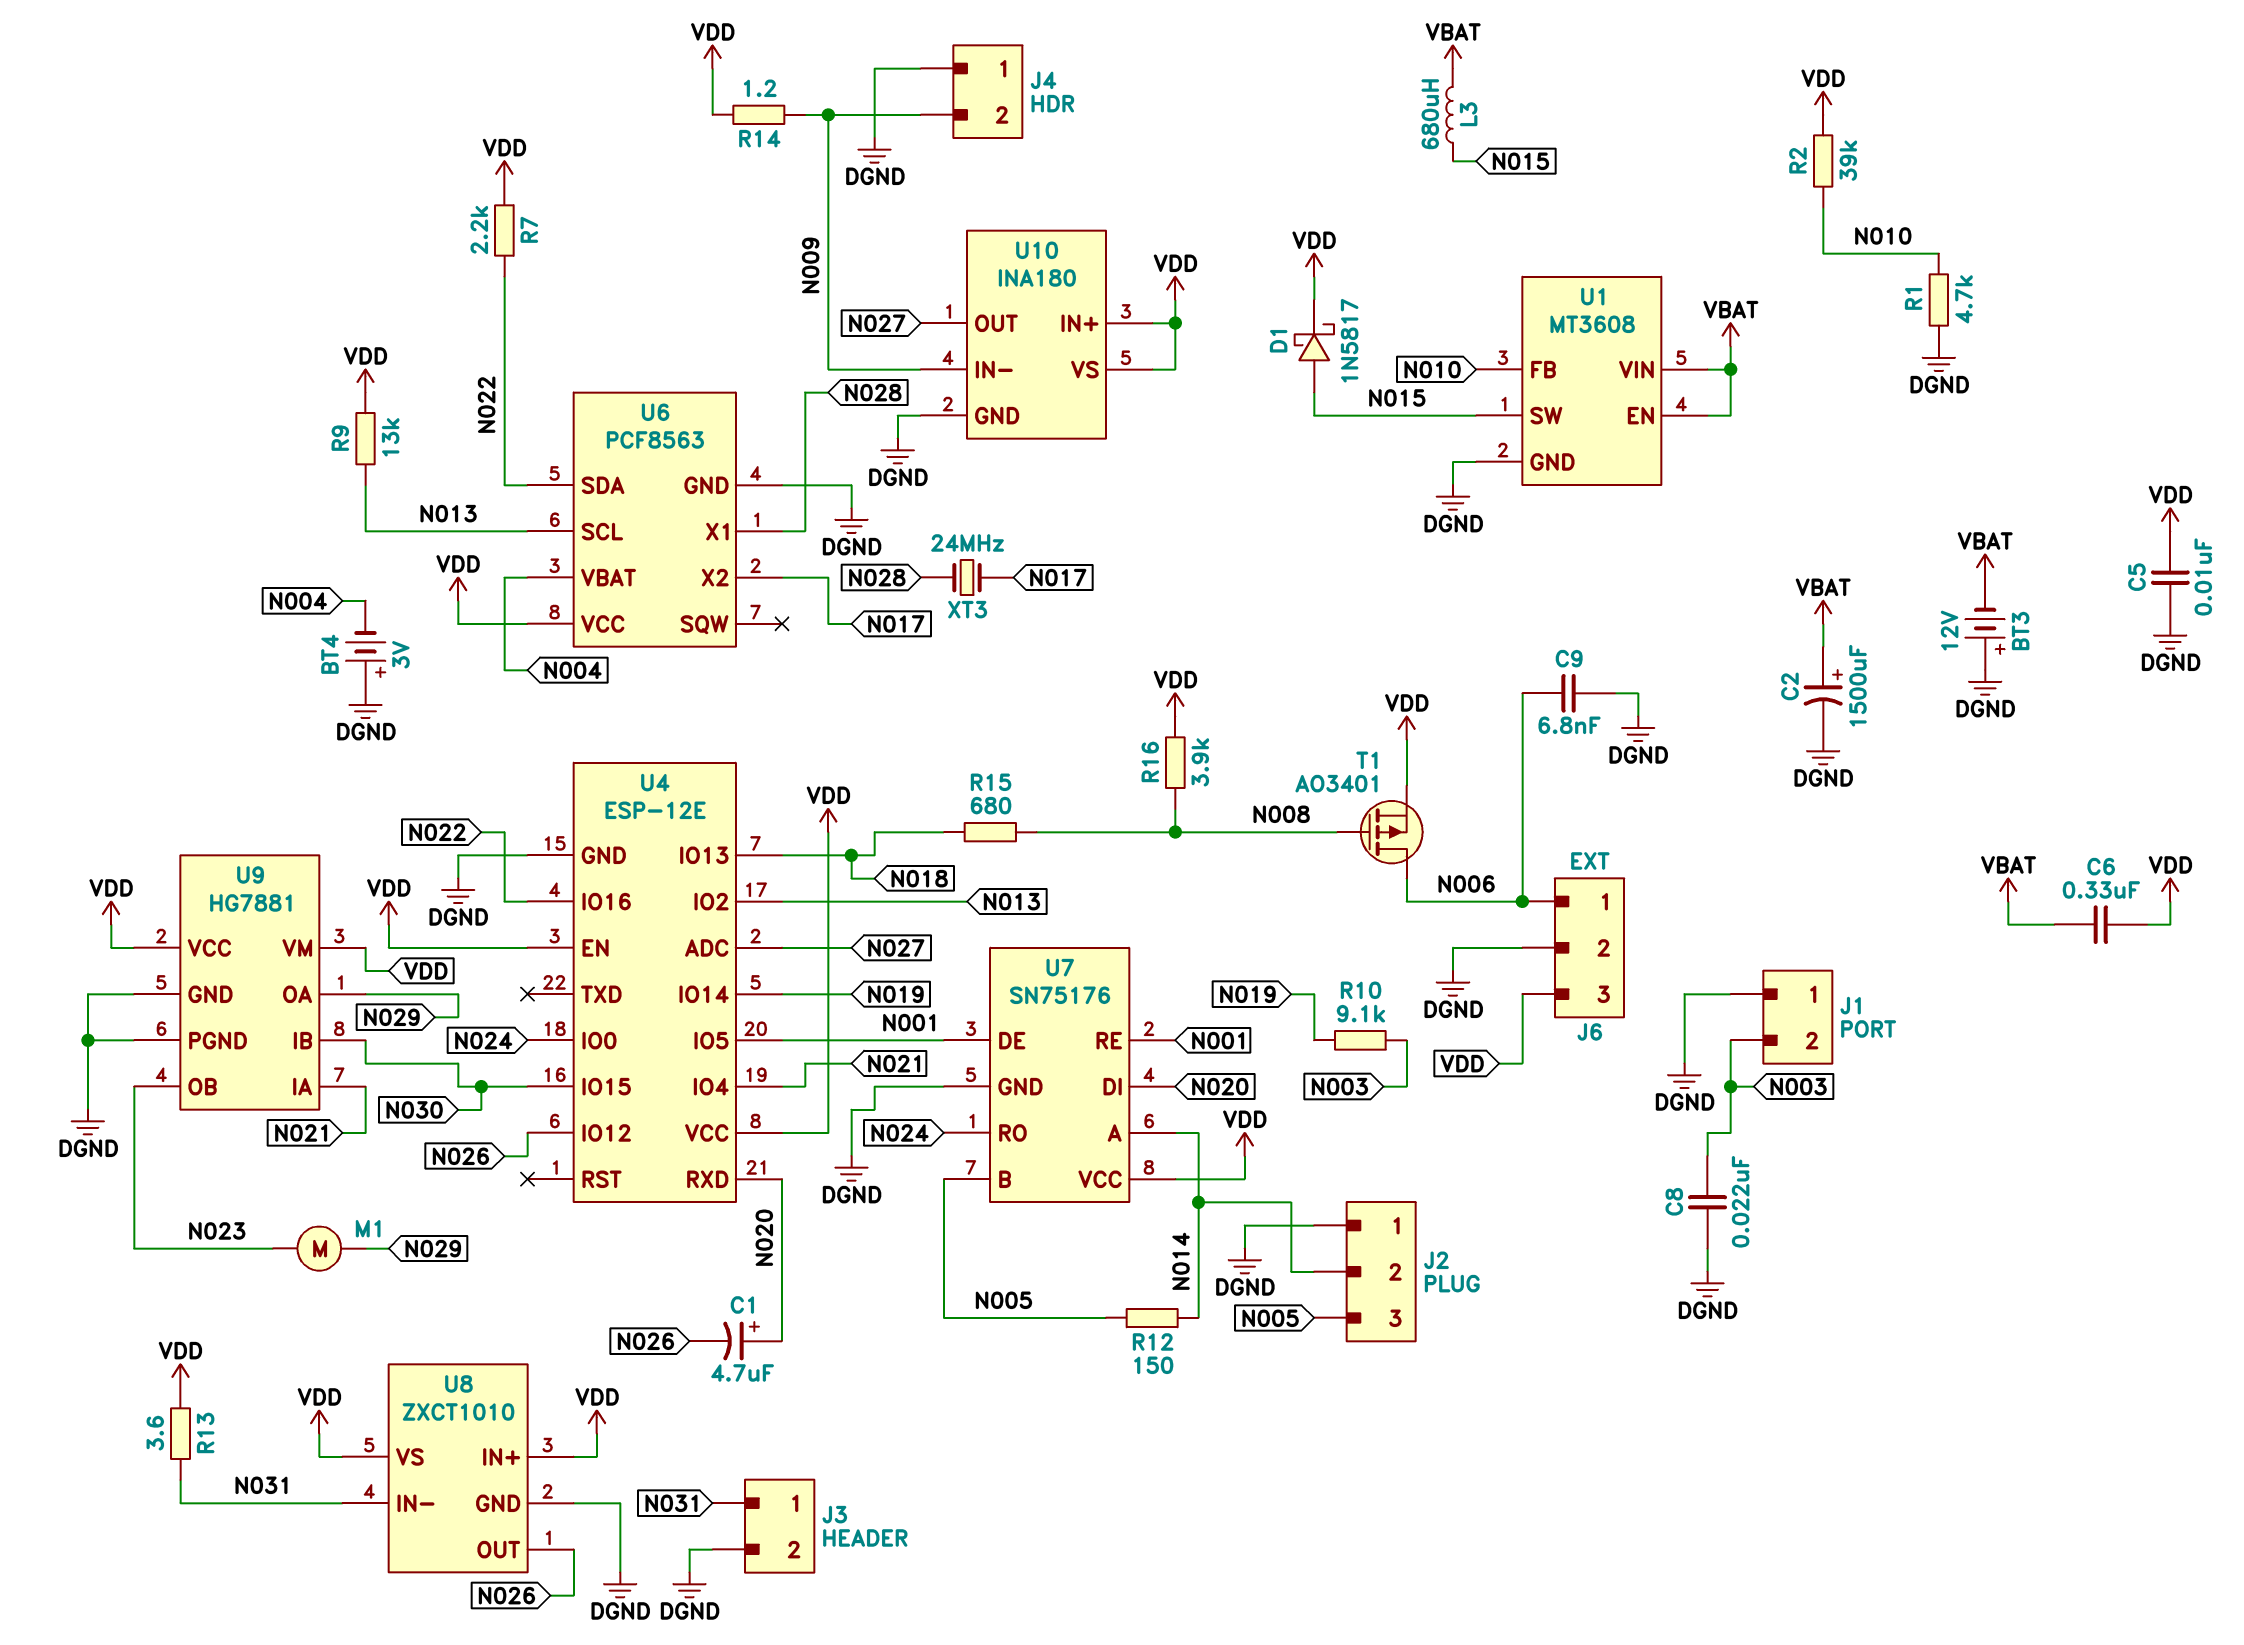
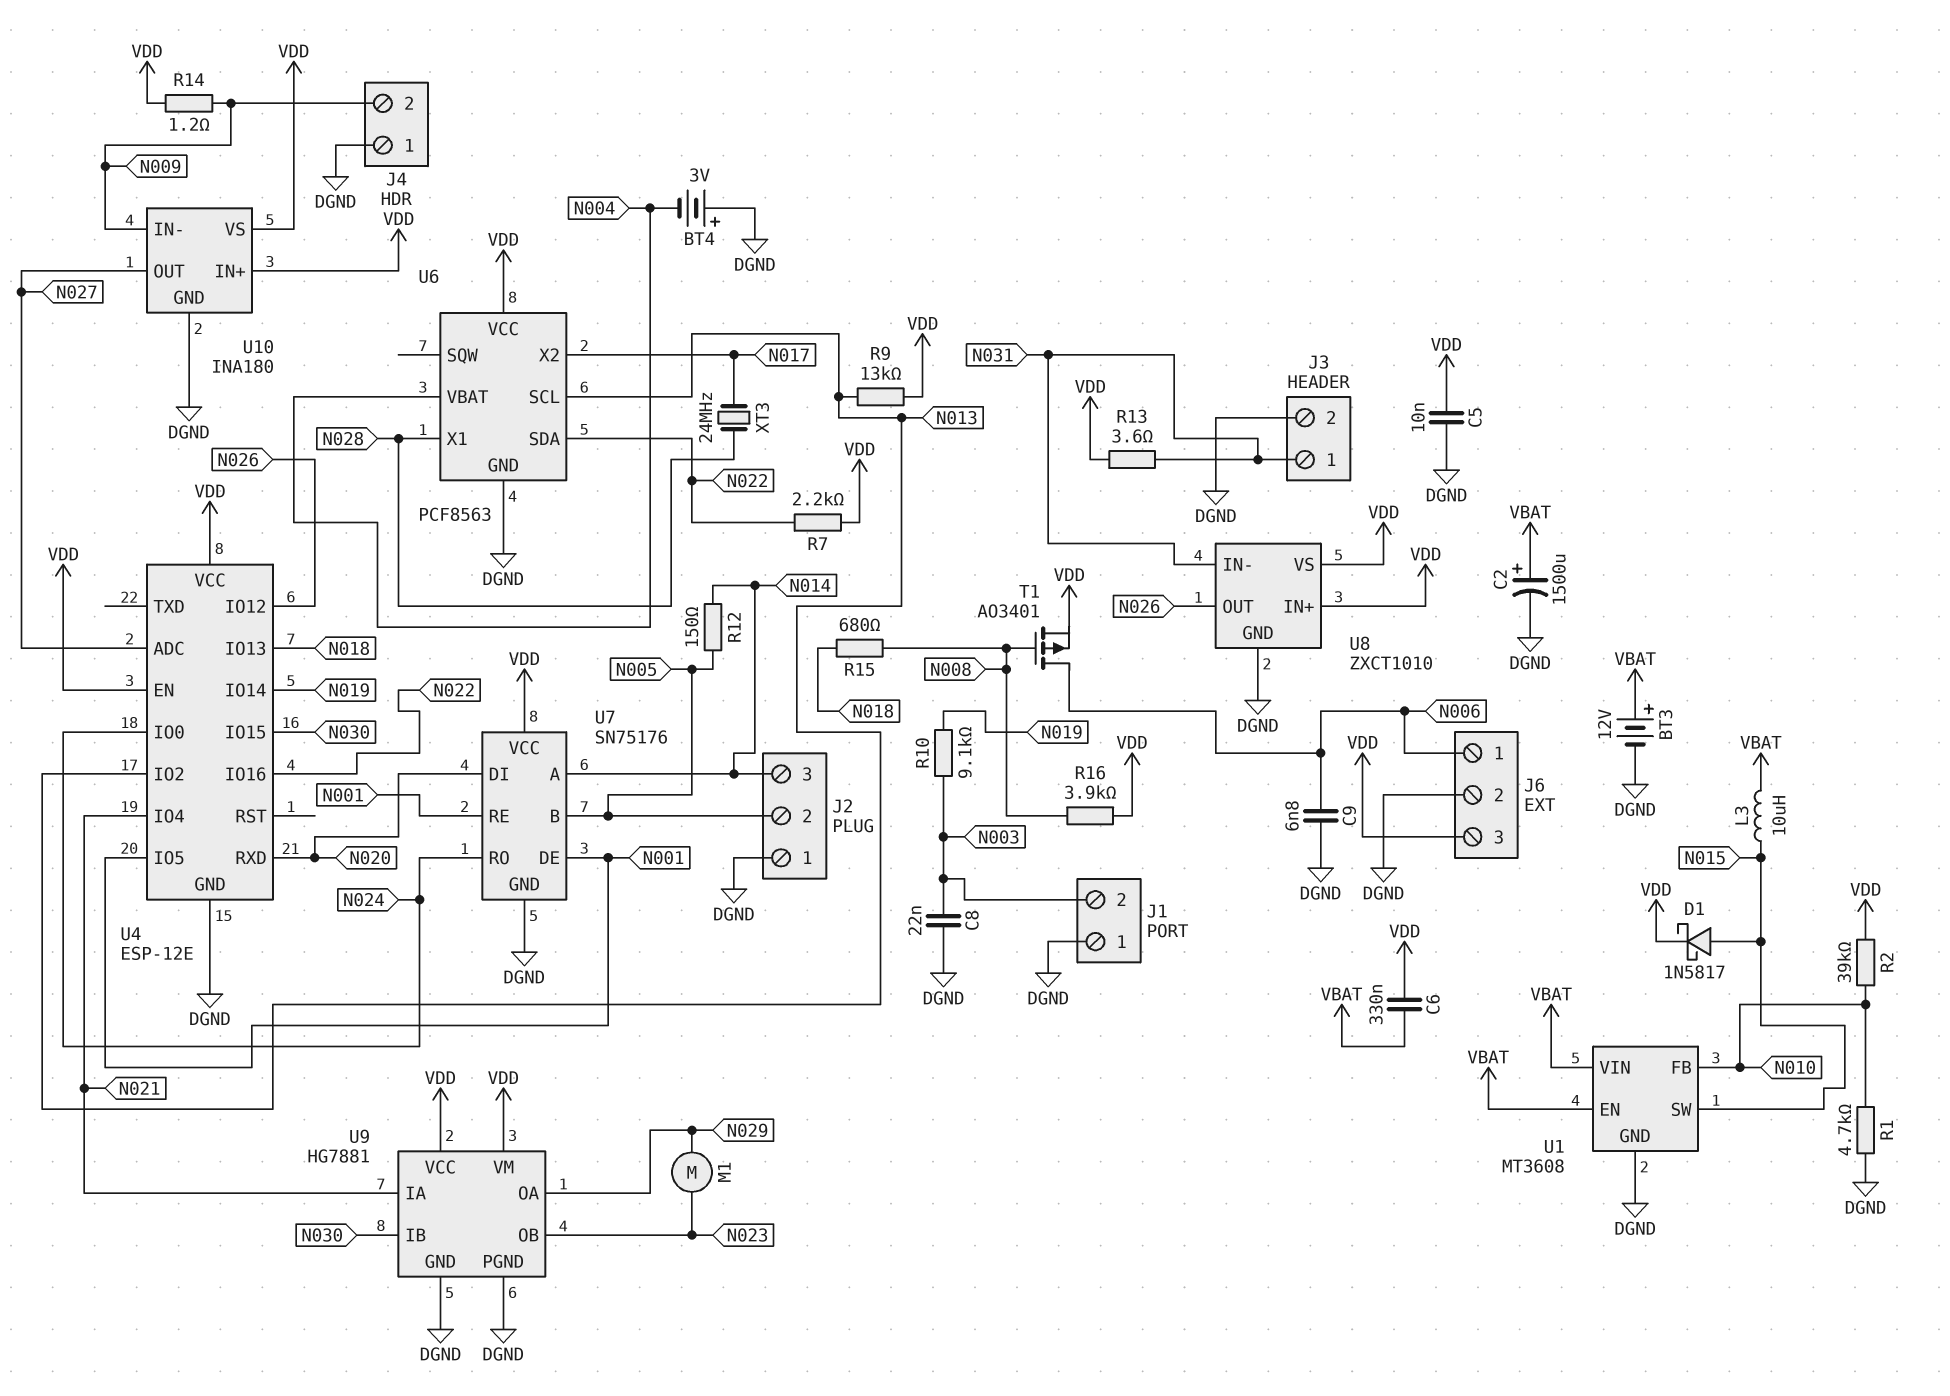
BT3: 12V (plus DGND, minus VBAT) -> 12V (plus VBAT, minus DGND)
C1: 4.7uF (plus N020, minus N026) -> none
J2 pin 2: N014 -> N005
J2 pin 3: N005 -> N014
L3: 680uH (N015, VBAT) -> 10uH (N015, VBAT)

